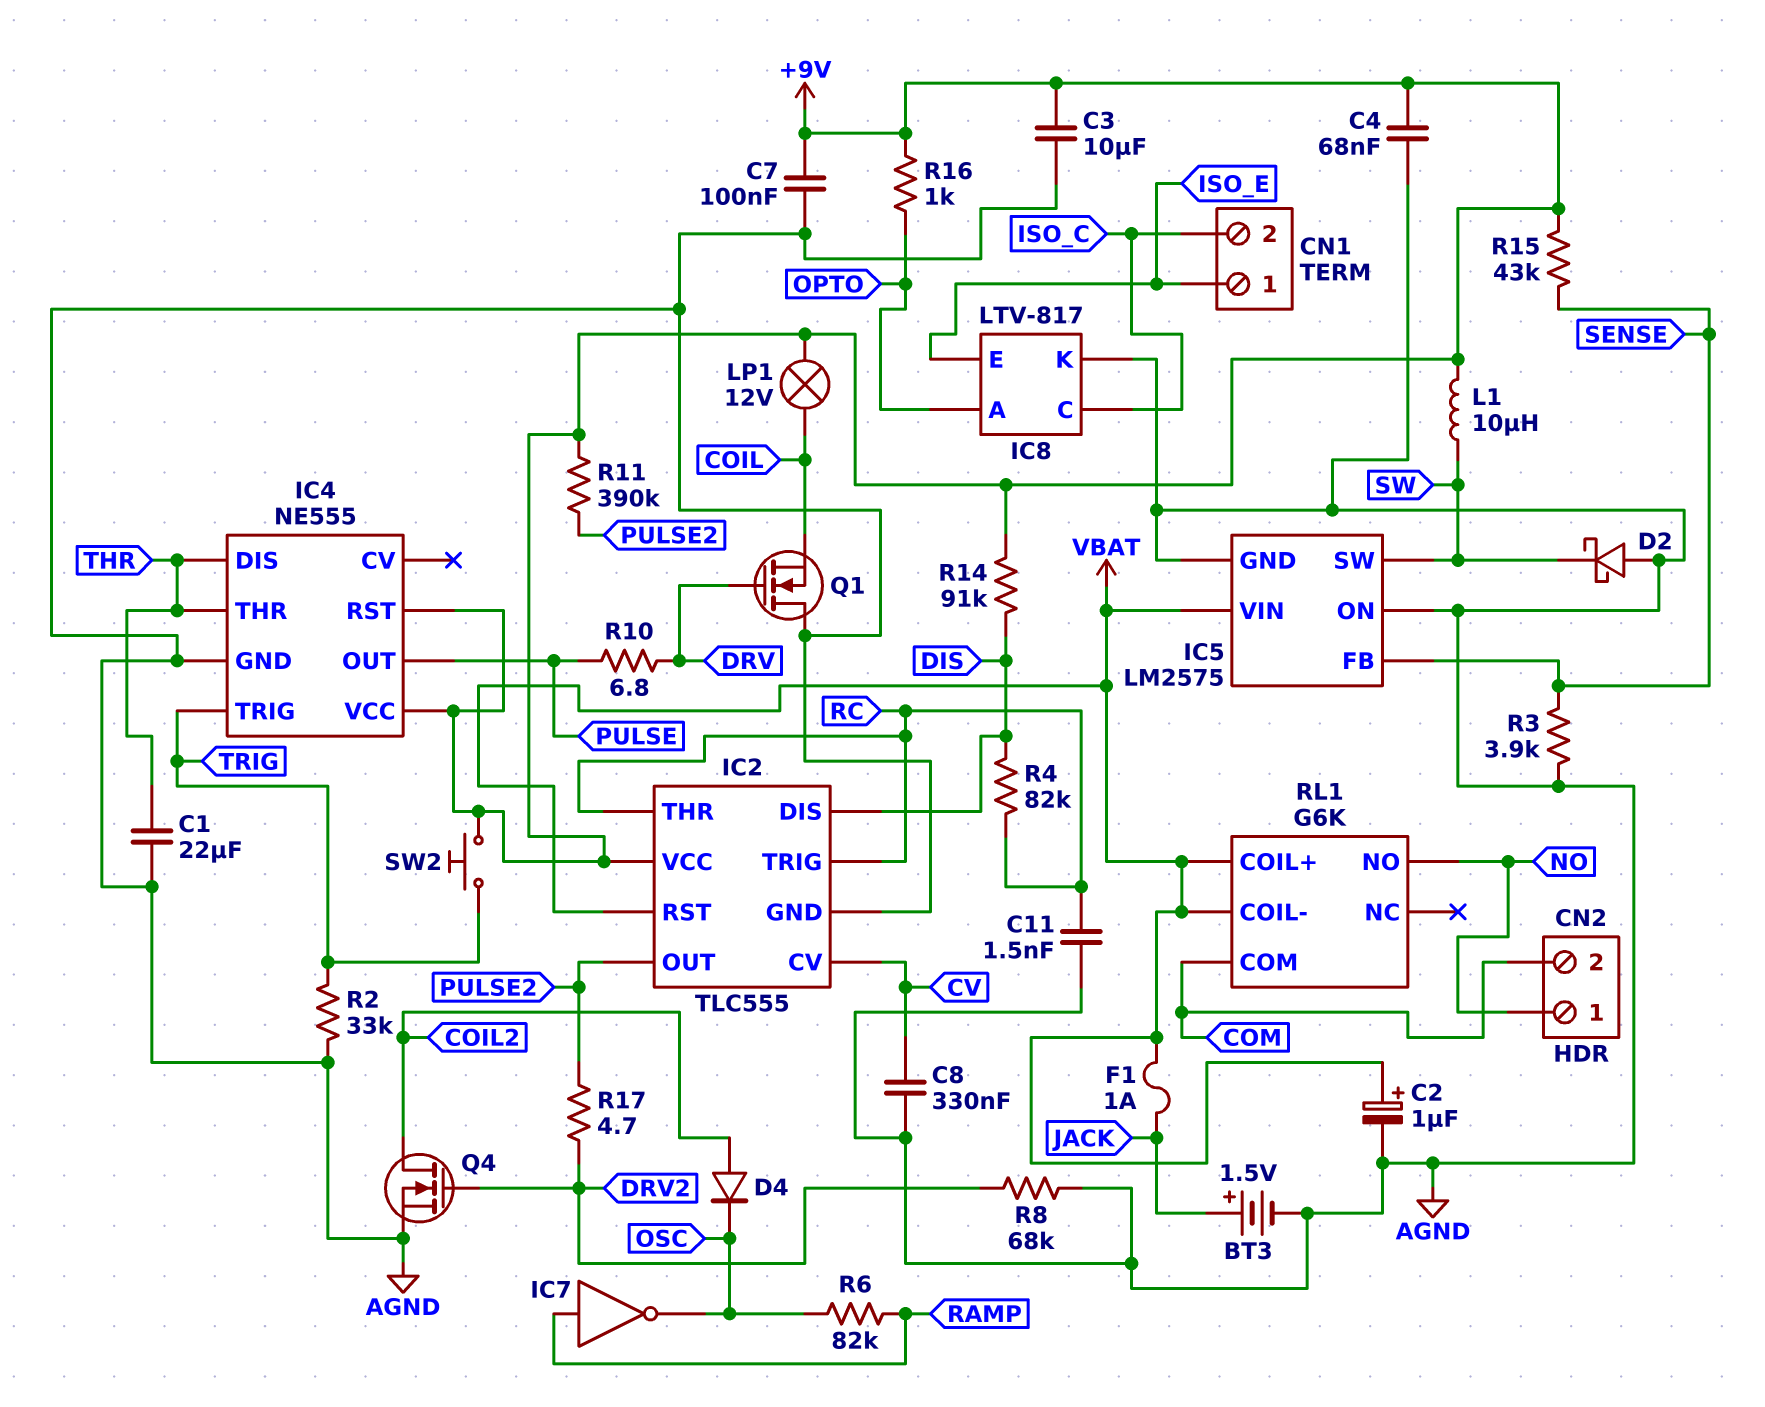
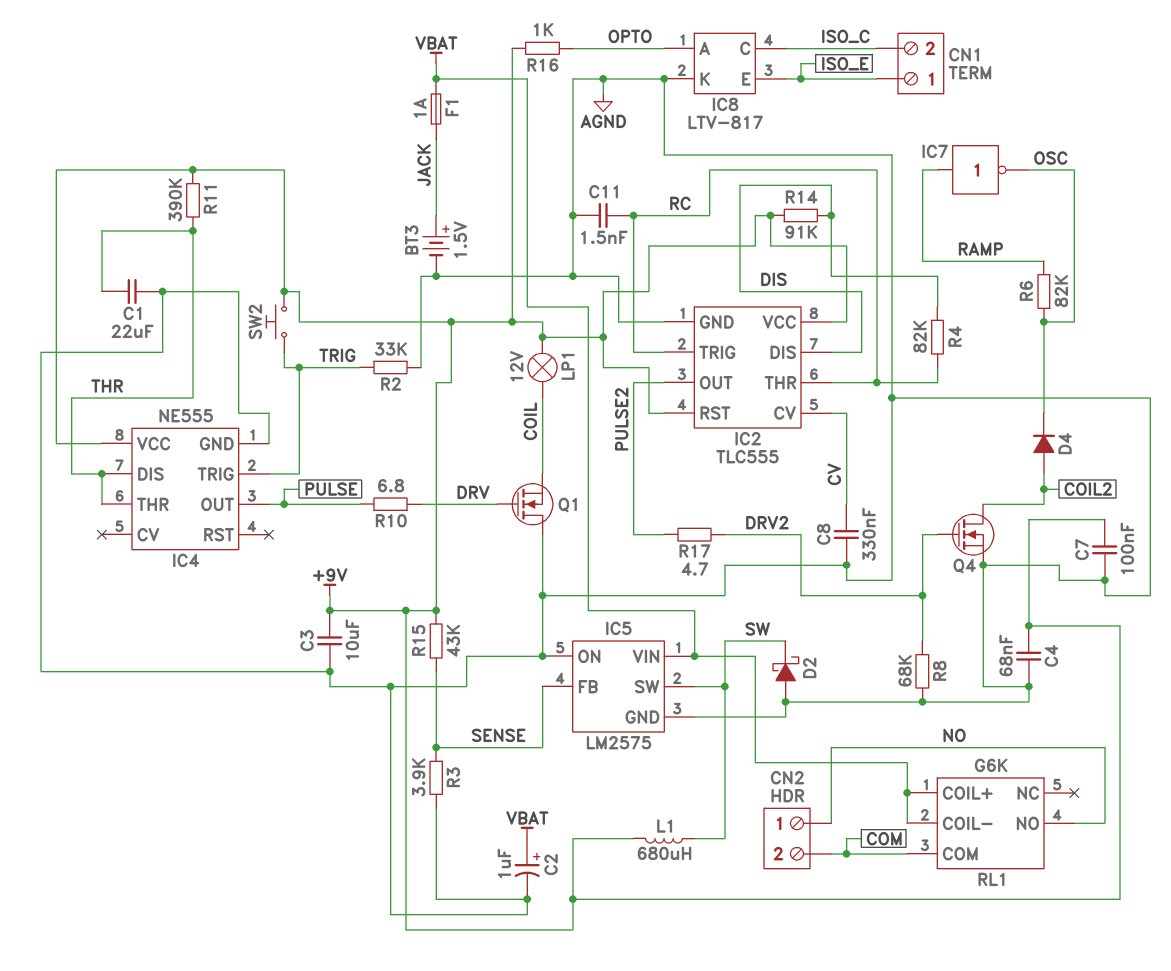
IC2 pin RST: VBAT -> +9V
IC4 pin RST: +9V -> none
L1: 10uH (+9V, SW) -> 680uH (+9V, SW)
R11: 390k (+9V, PULSE2) -> 390k (+9V, THR)

